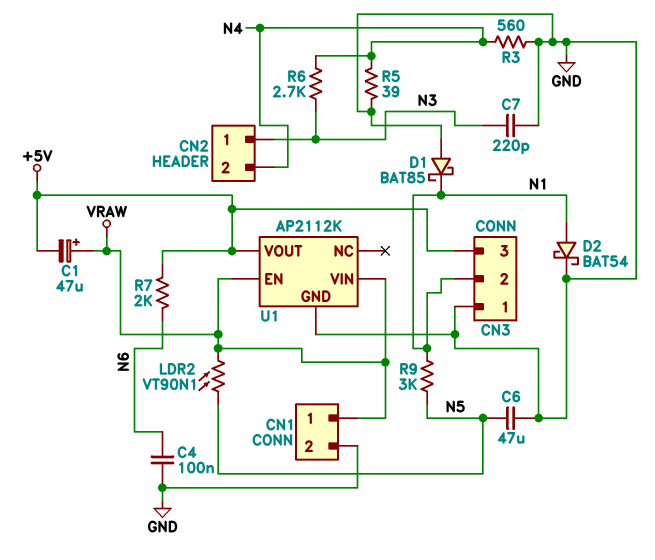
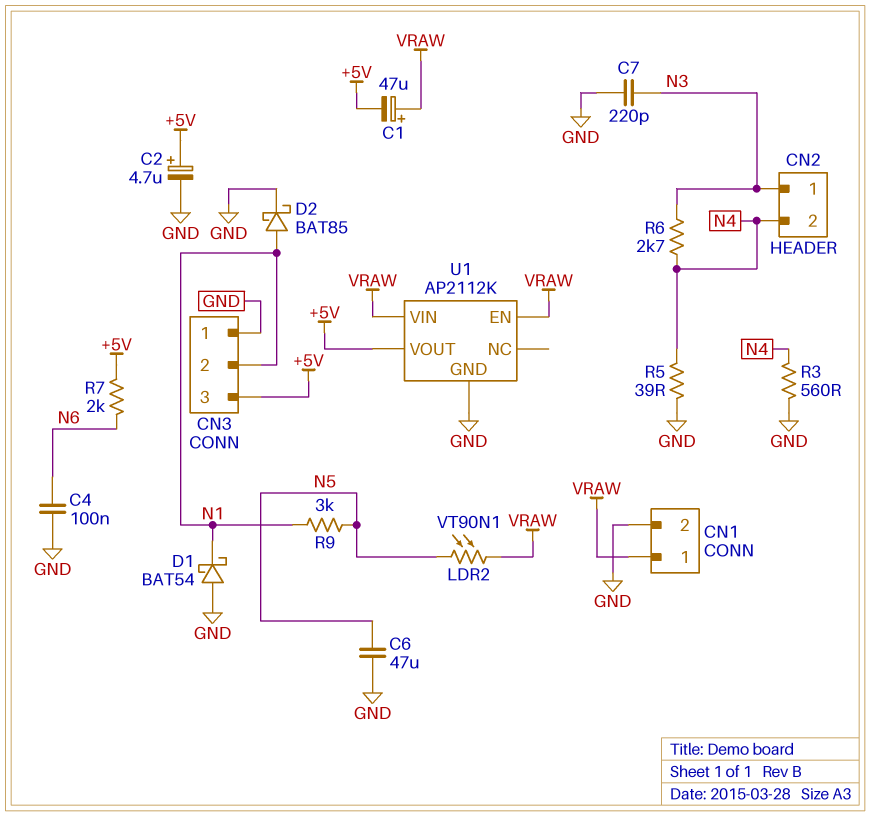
C2: none -> 4.7uF (plus +5V, minus GND)
D1: schottky BAT85 (A GND, K N1) -> schottky BAT54 (A GND, K N1)
D2: schottky BAT54 (A N1, K GND) -> schottky BAT85 (A N1, K GND)

